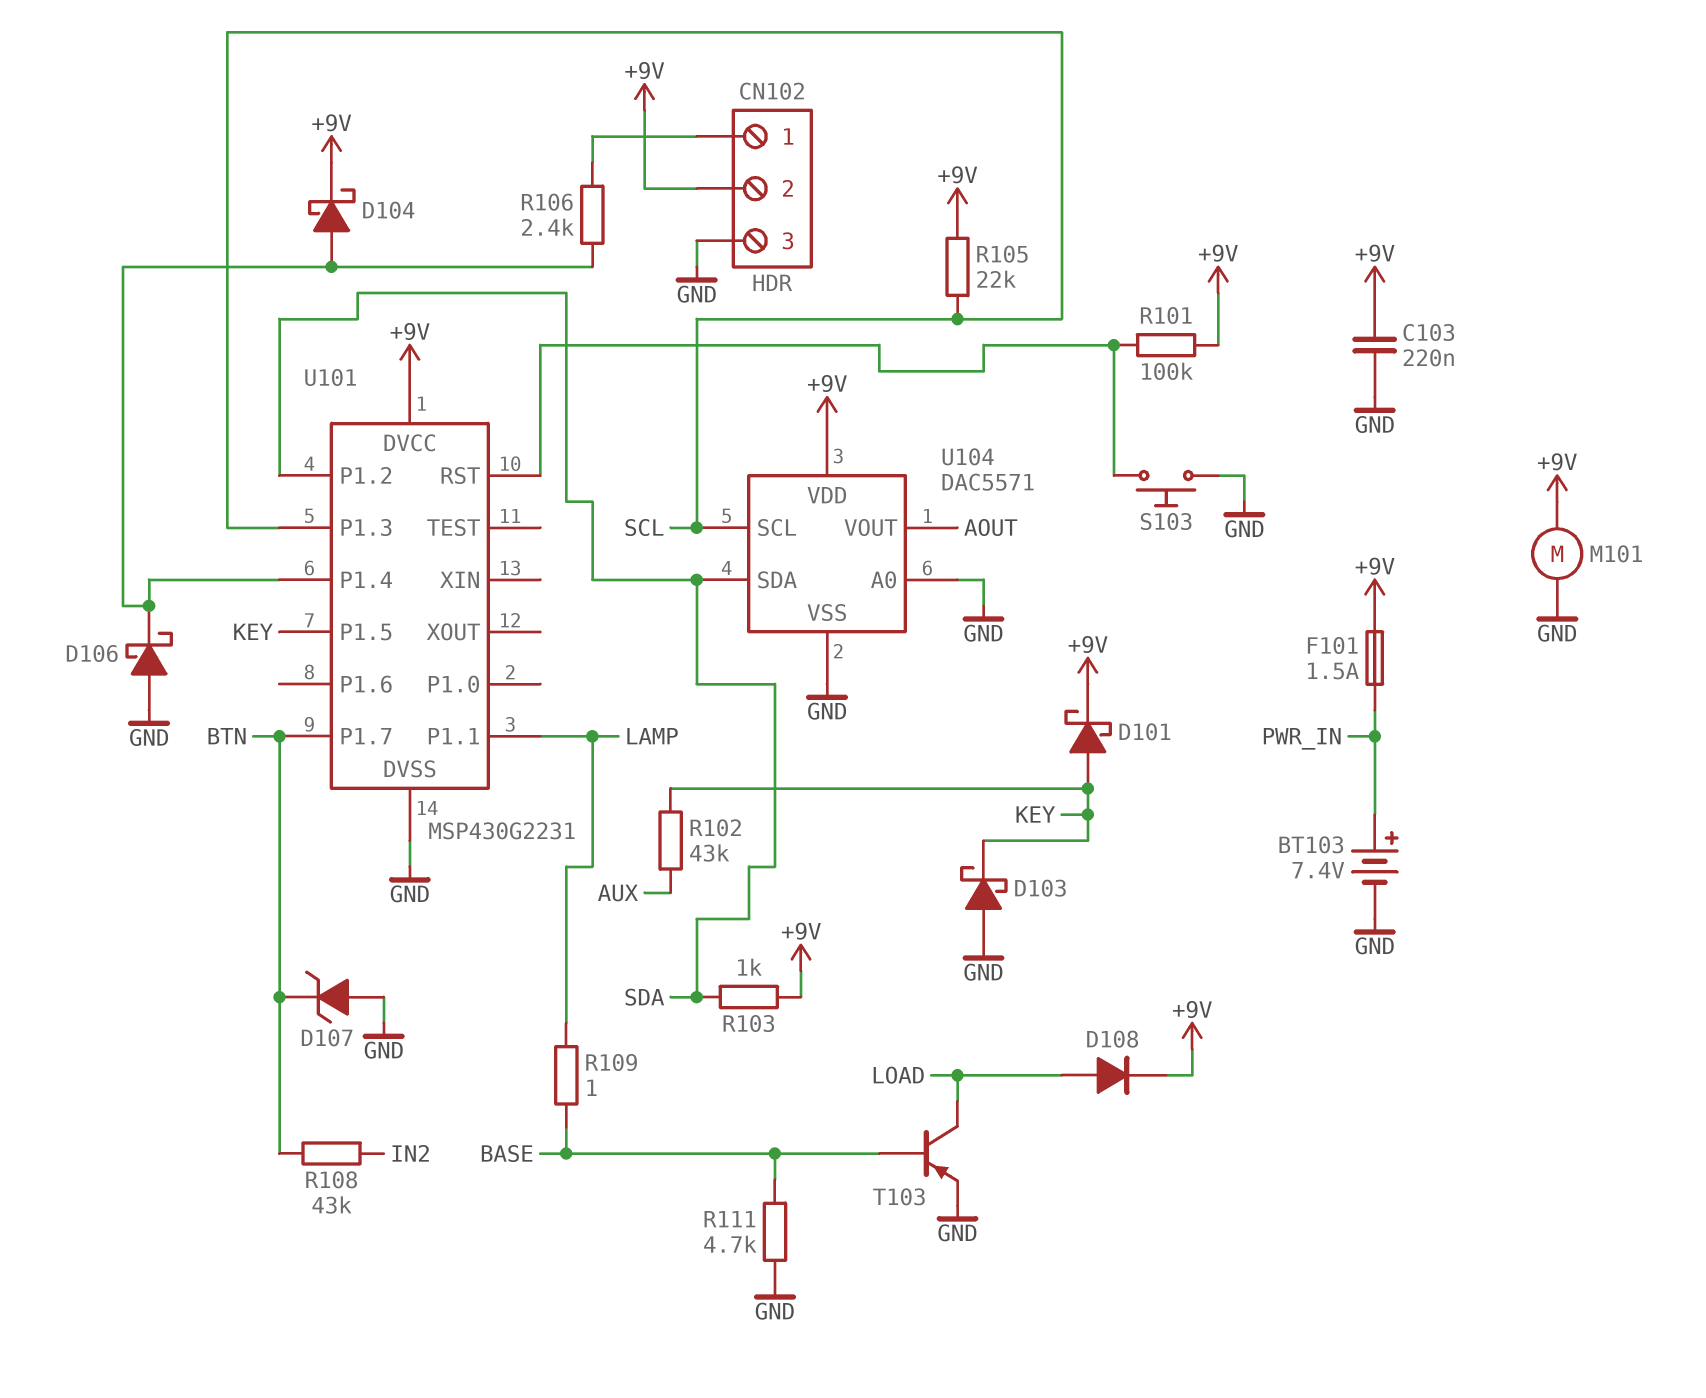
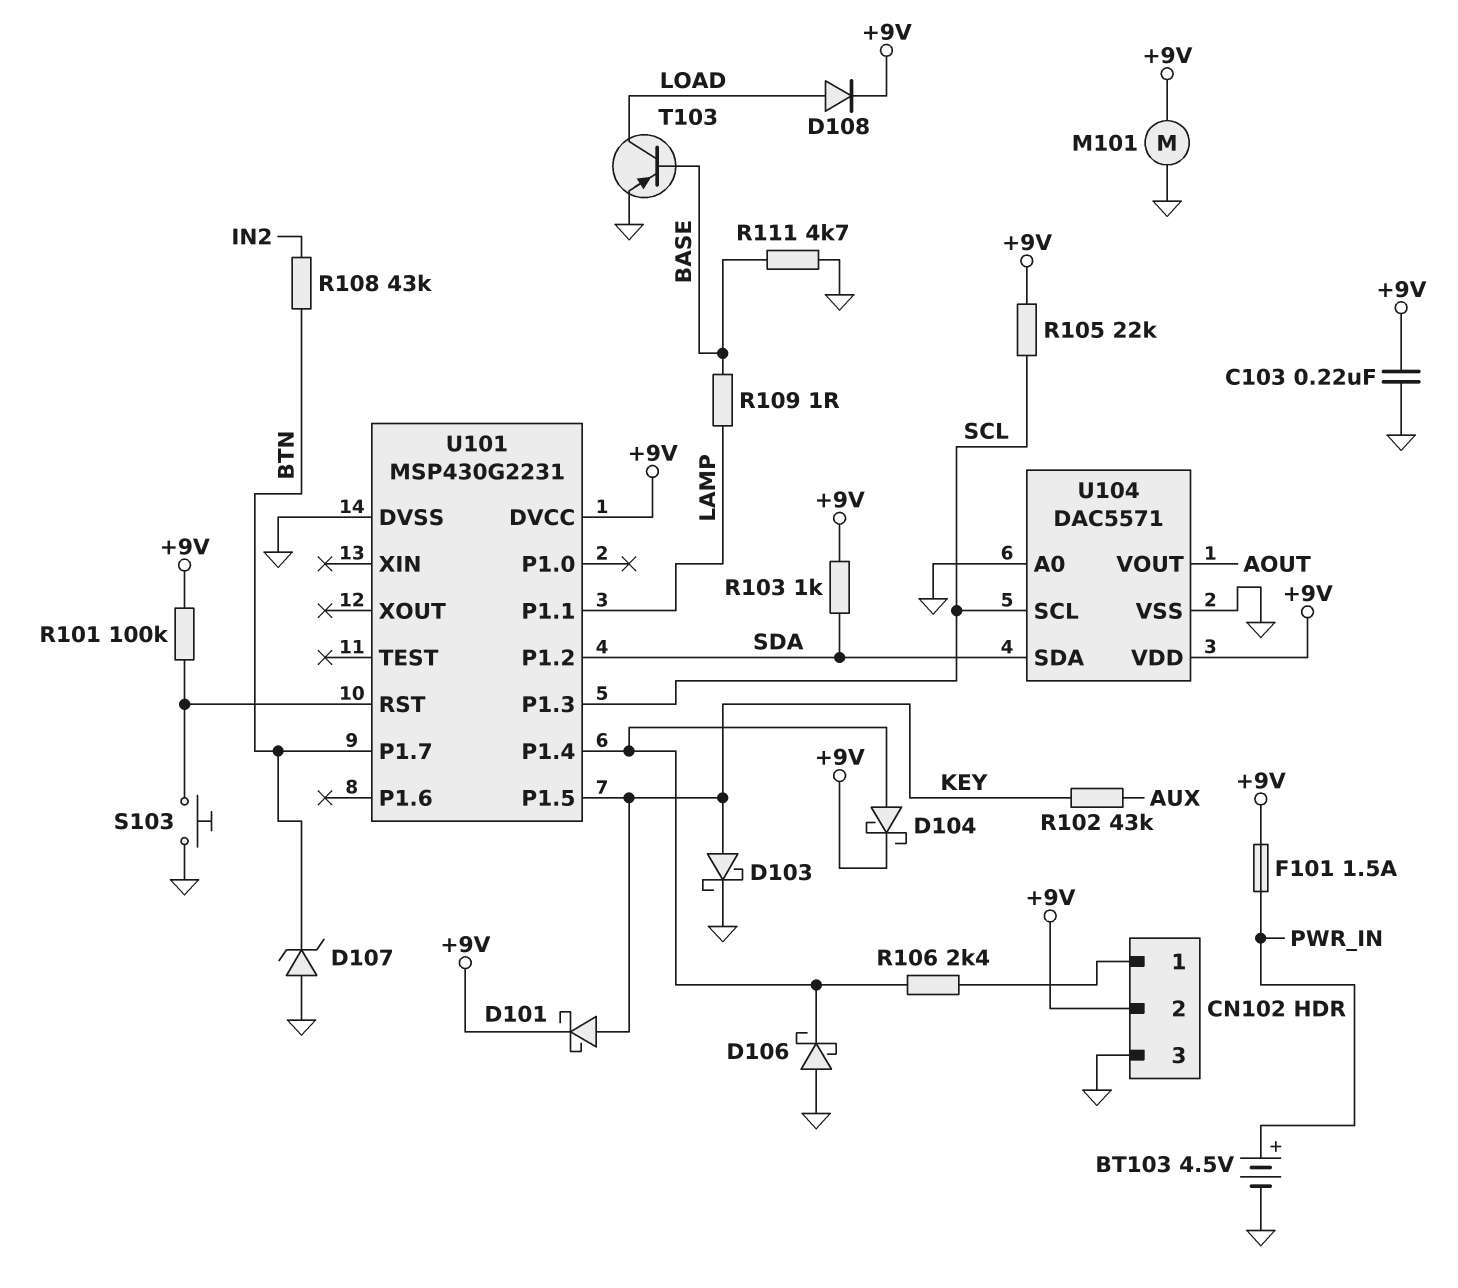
BT103: 7.4V (plus PWR_IN, minus GND) -> 4.5V (plus PWR_IN, minus GND)
D103: schottky (A GND, K KEY) -> schottky (A KEY, K GND)

